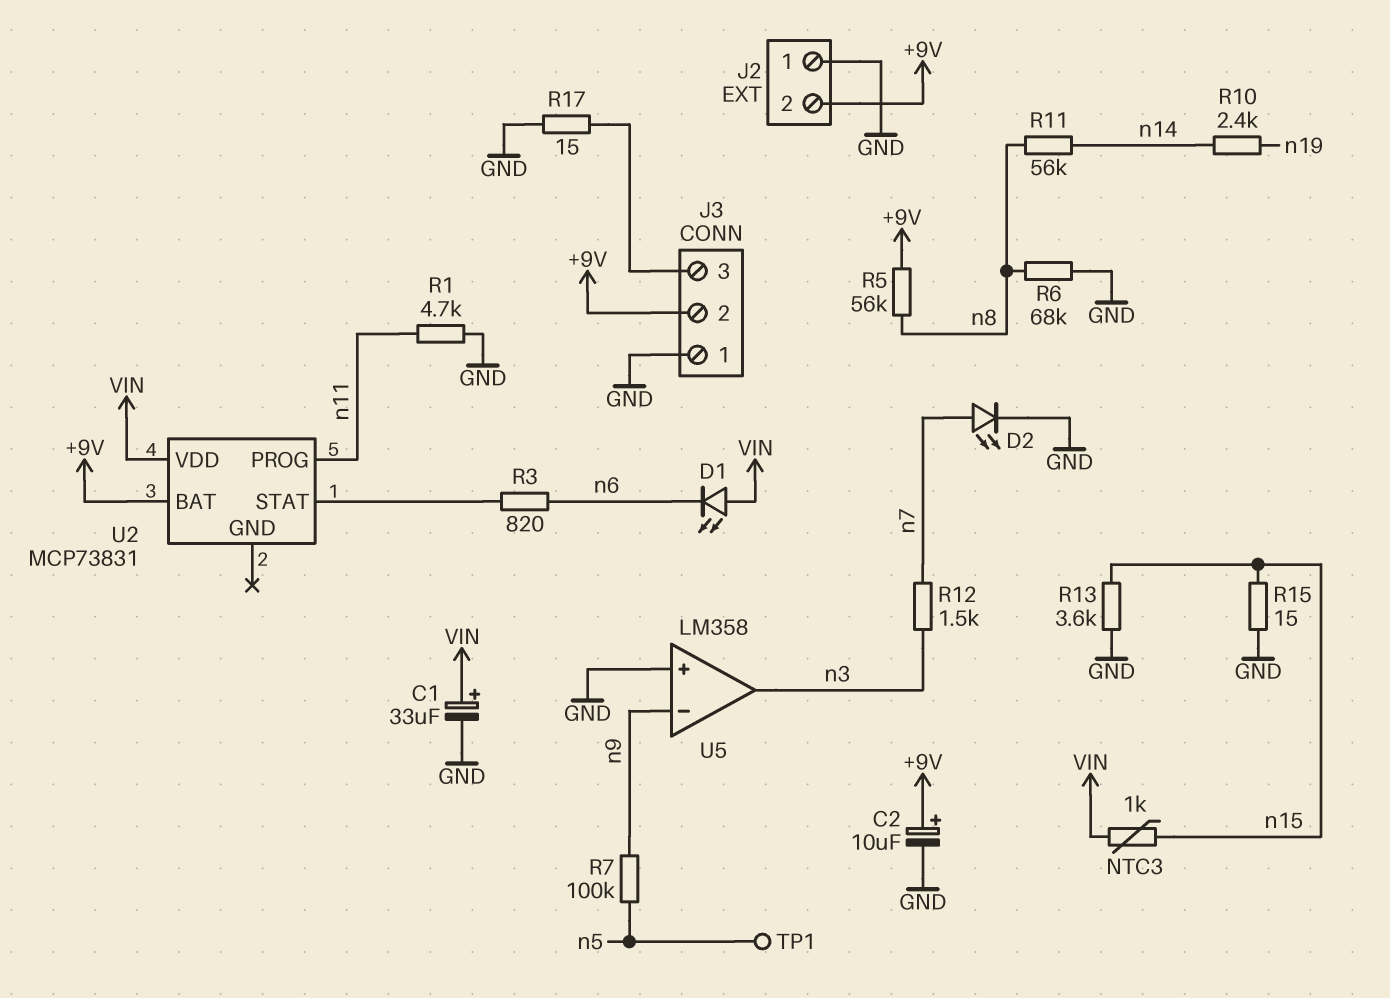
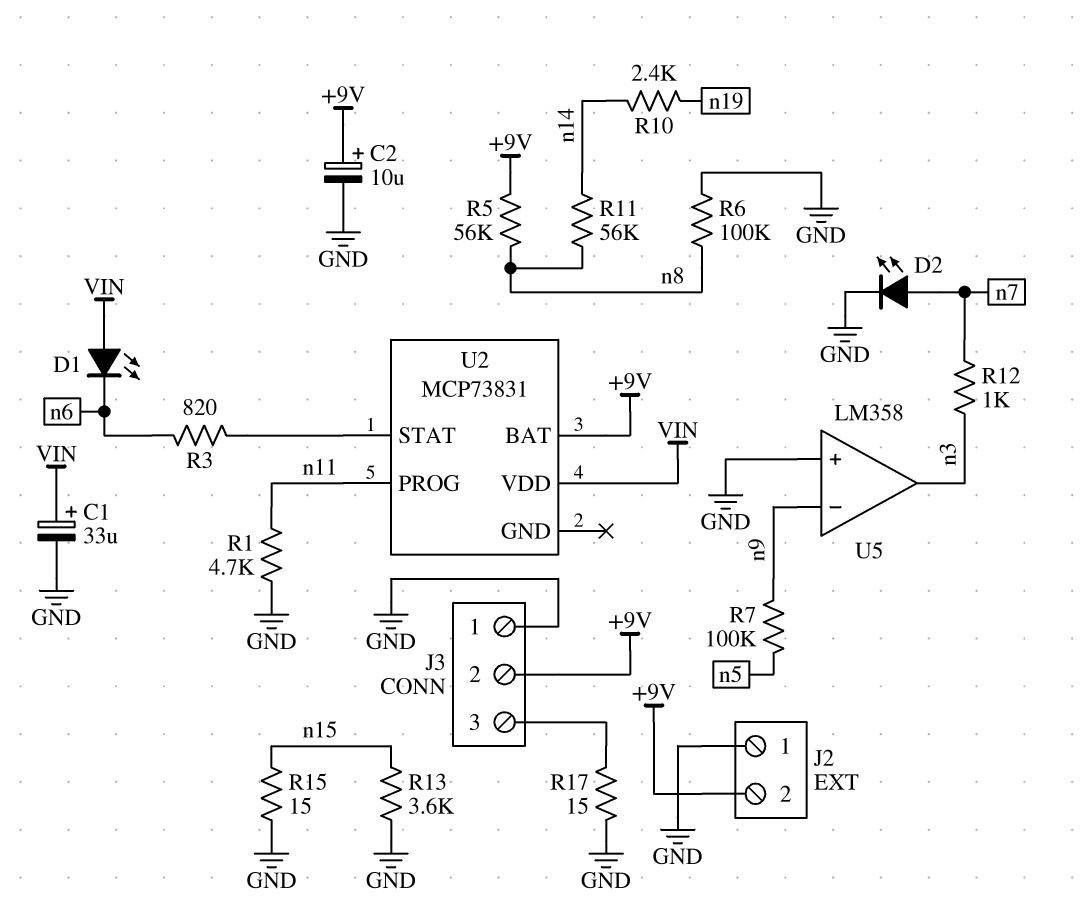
NTC3: 1k (VIN, n15) -> none
R6: 68k (GND, n8) -> 100k (GND, n8)
R12: 1.5k (n3, n7) -> 1k (n3, n7)
TP1: test point (n5) -> none

